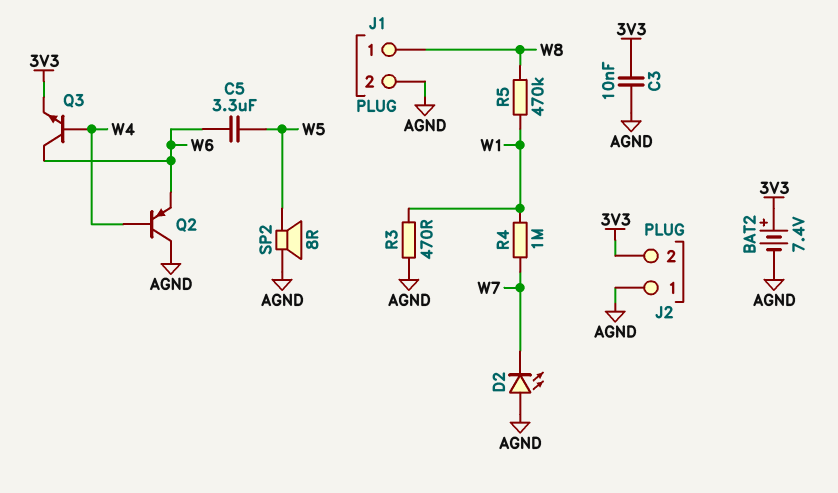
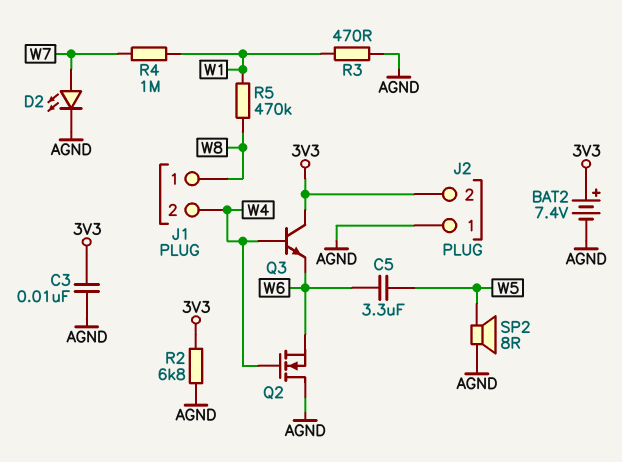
D2: LED (A AGND, K W7) -> LED (A W7, K AGND)
J1 pin 2: AGND -> W4
Q2: PNP (B W4, C AGND, E W6) -> NMOS (G W4, D AGND, S W6)
Q3: NPN (B W4, C W6, E 3V3) -> NPN (B W4, C 3V3, E W6)
R2: none -> 6.8k (3V3, AGND)

